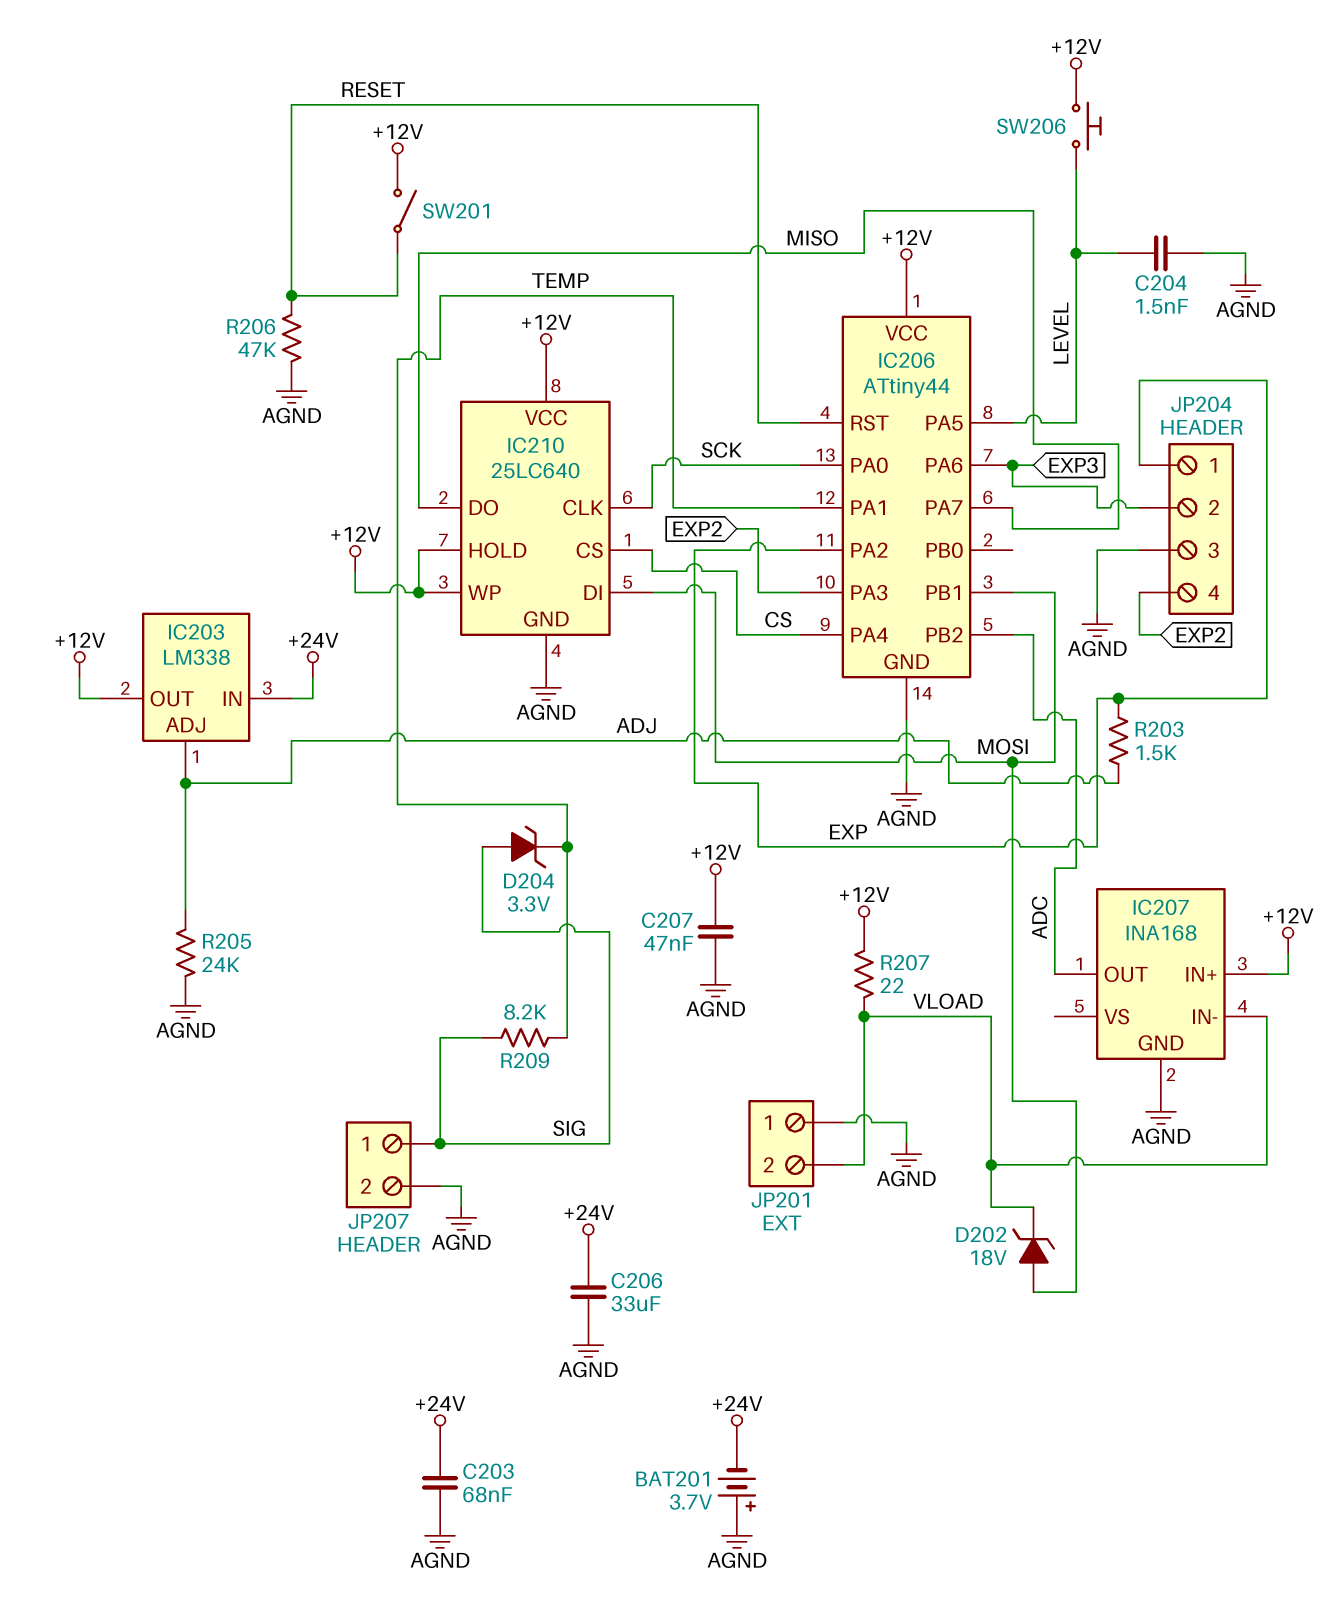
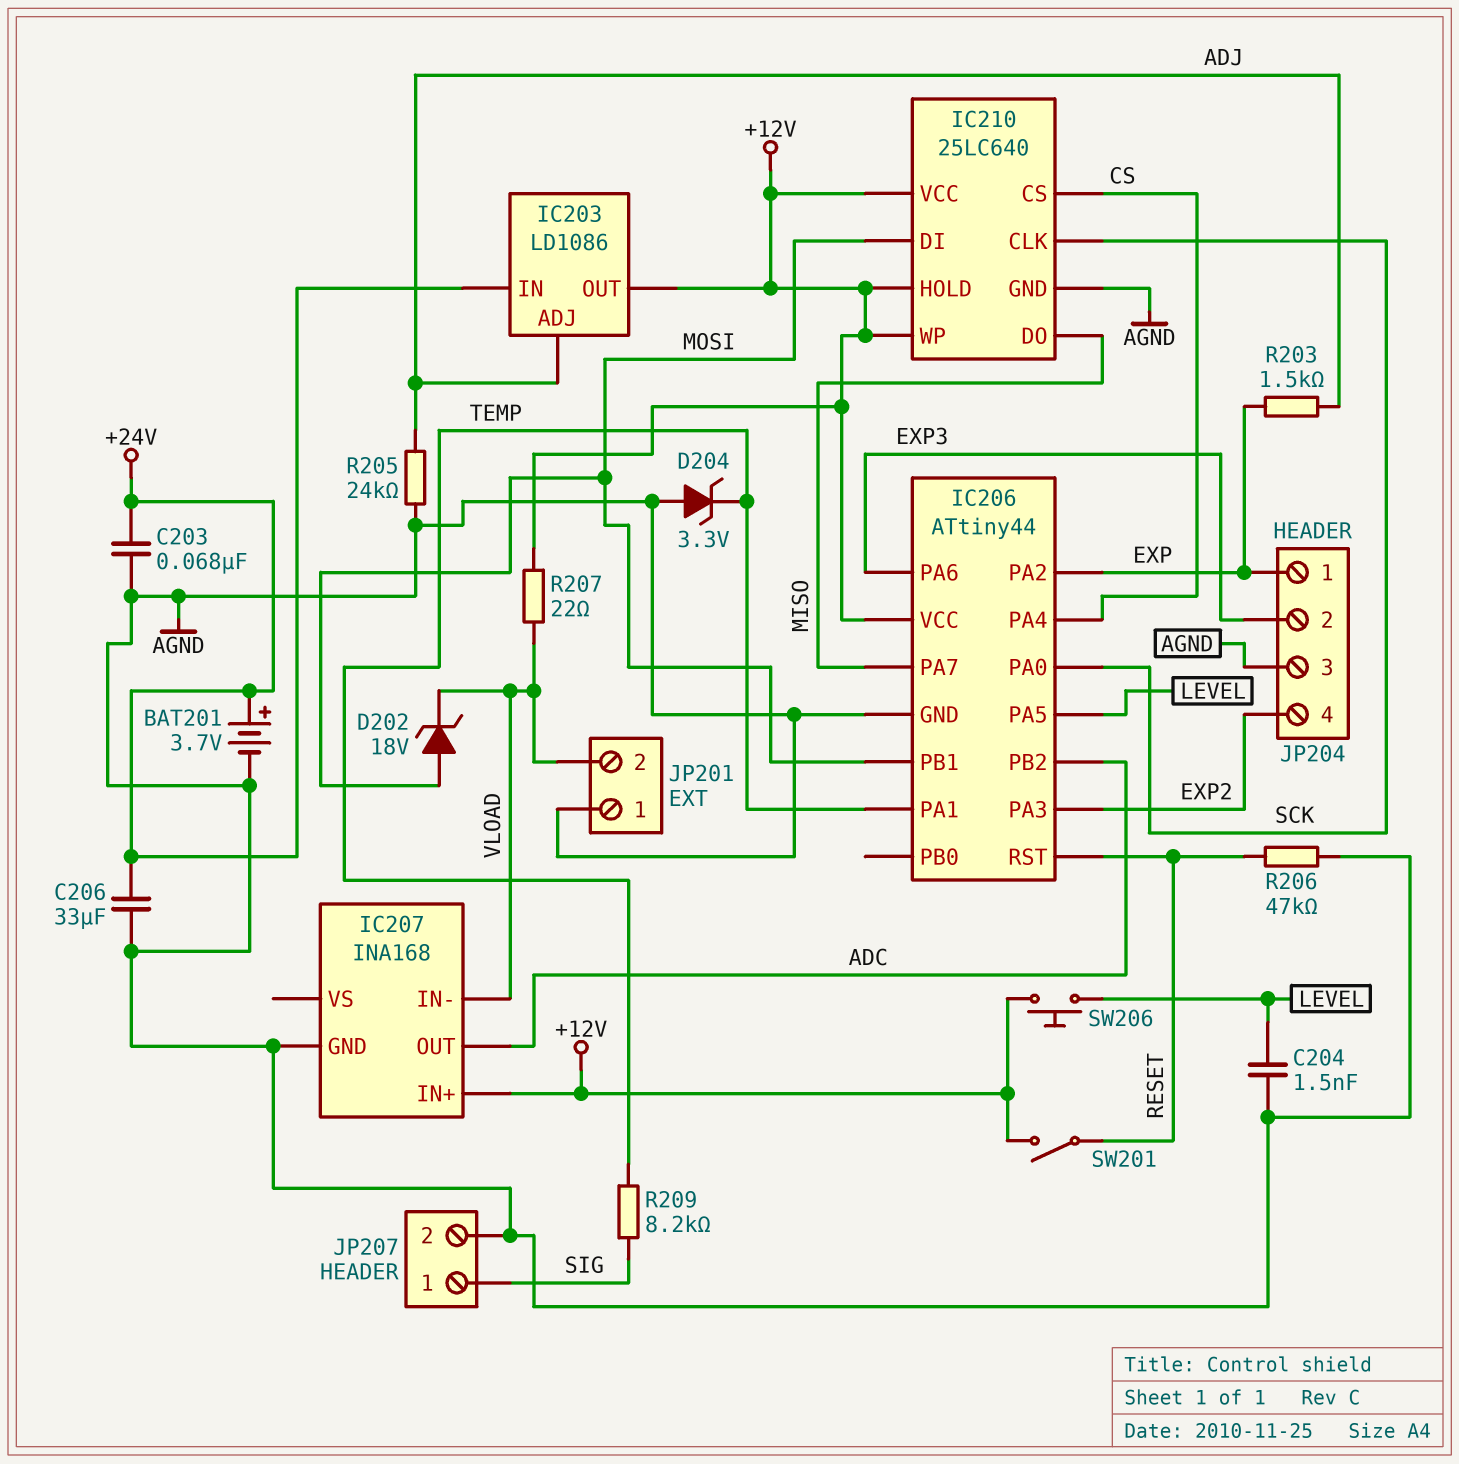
BAT201: 3.7V (plus AGND, minus +24V) -> 3.7V (plus +24V, minus AGND)
C207: 47nF (+12V, AGND) -> none
D204: zener 3.3V (A SIG, K TEMP) -> zener 3.3V (A AGND, K TEMP)
IC203: LM338 -> LD1086

